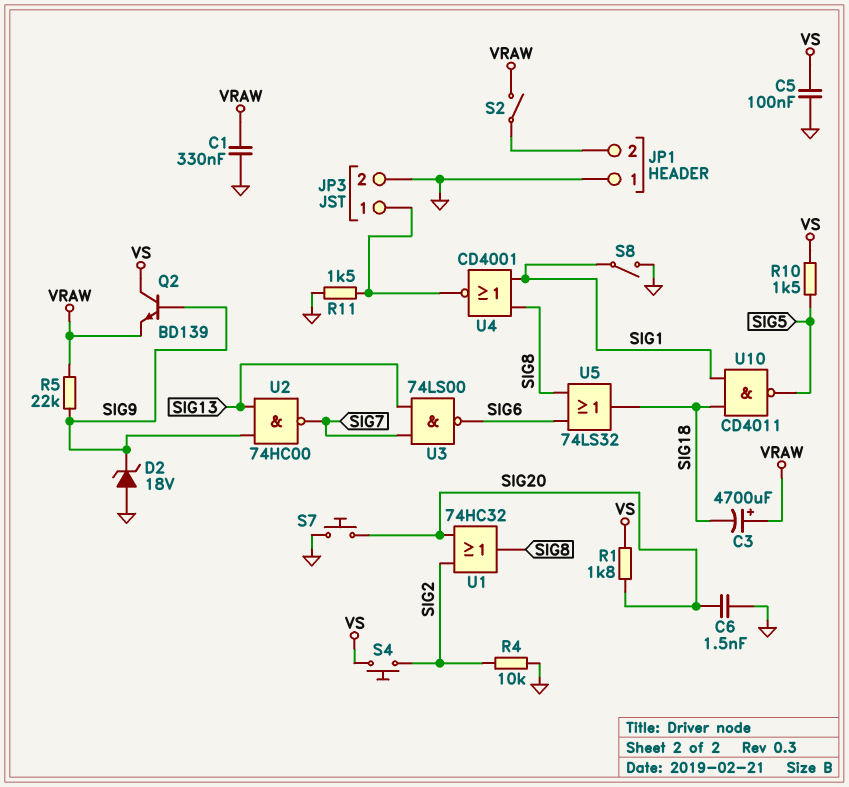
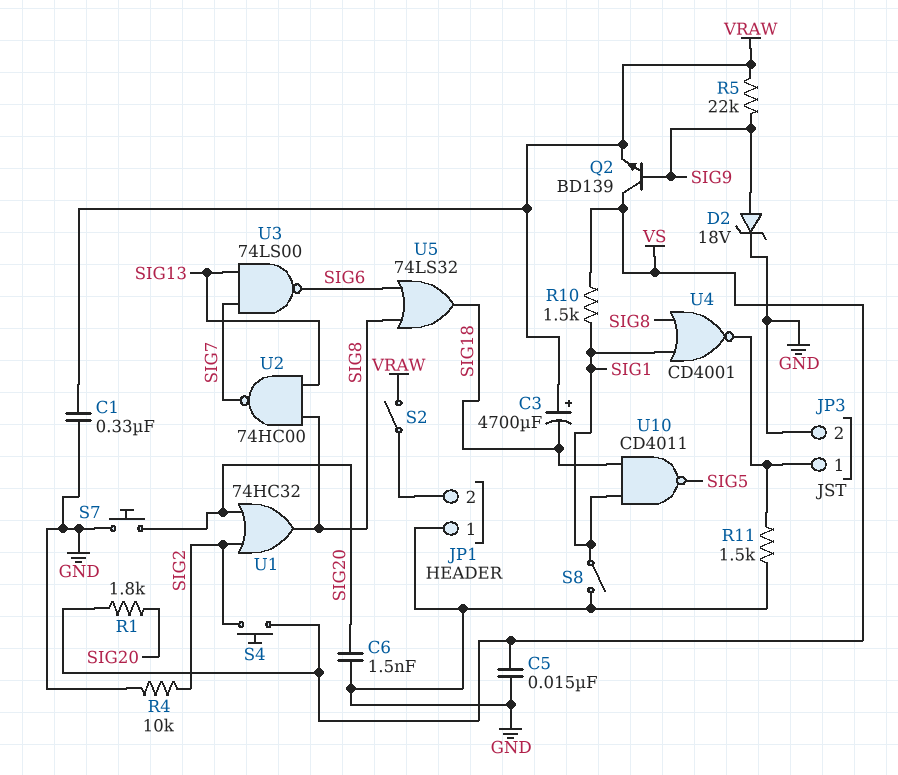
C5: 100nF (GND, VS) -> 15nF (GND, VS)
D2: zener 18V (A GND, K SIG9) -> zener 18V (A SIG9, K GND)
R10: 1.5k (SIG5, VS) -> 1.5k (SIG1, VS)
U2: NAND 74HC00 (in SIG9, in SIG13, out SIG7) -> NAND 74HC00 (in SIG8, in SIG13, out SIG7)

